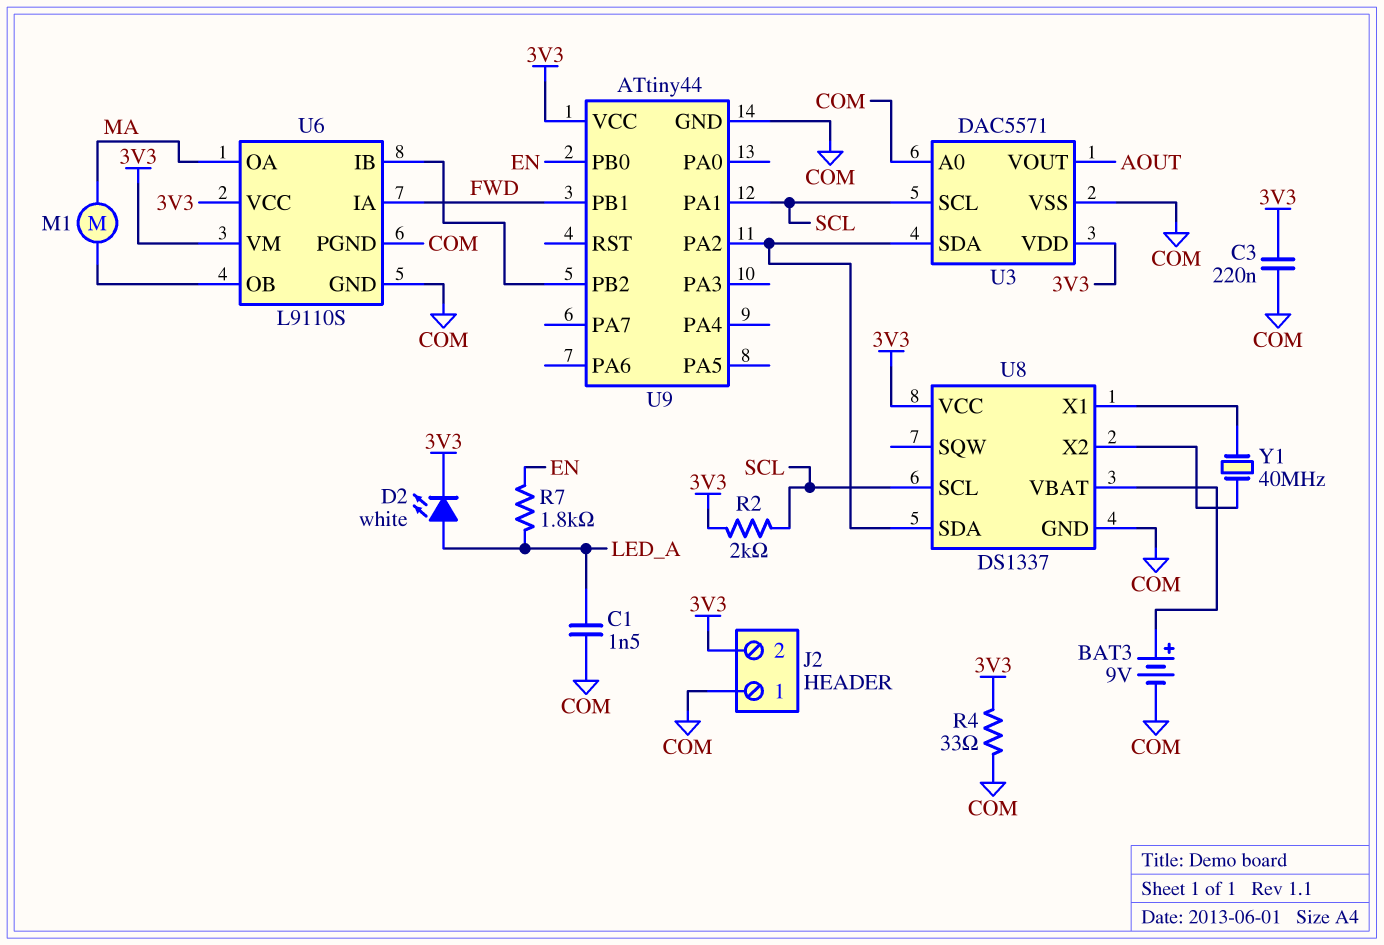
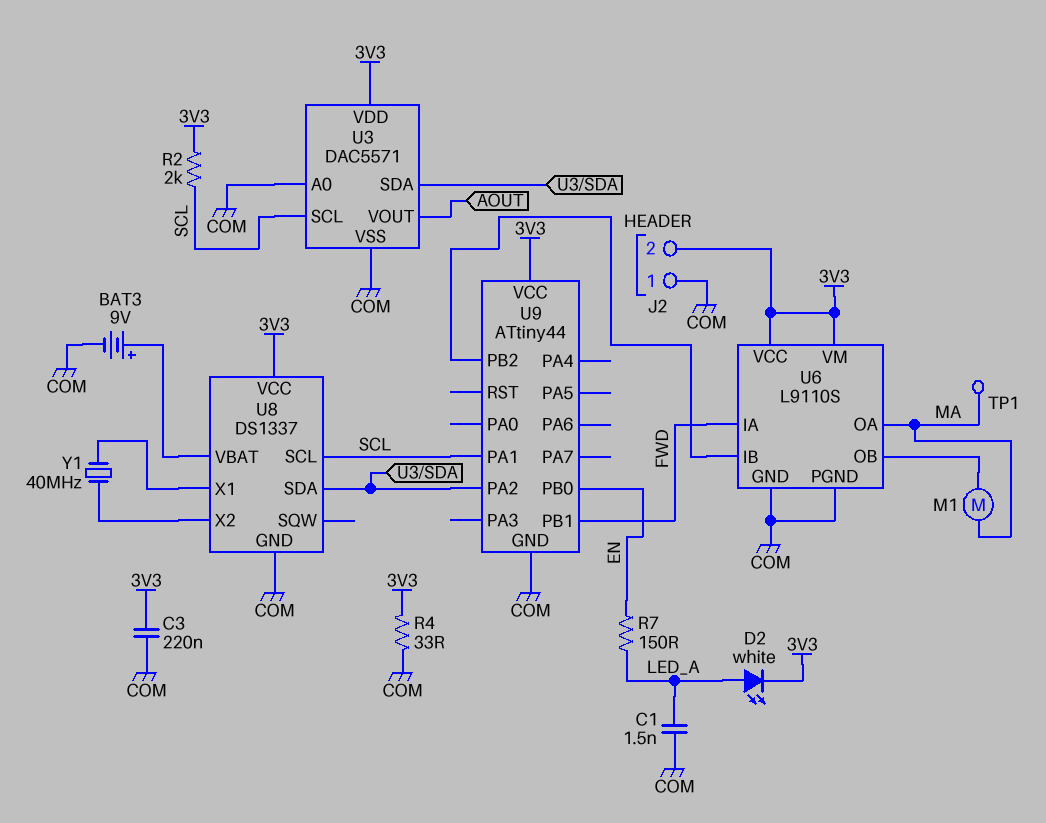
R7: 1.8k (EN, LED_A) -> 150 (EN, LED_A)
TP1: none -> test point (MA)

